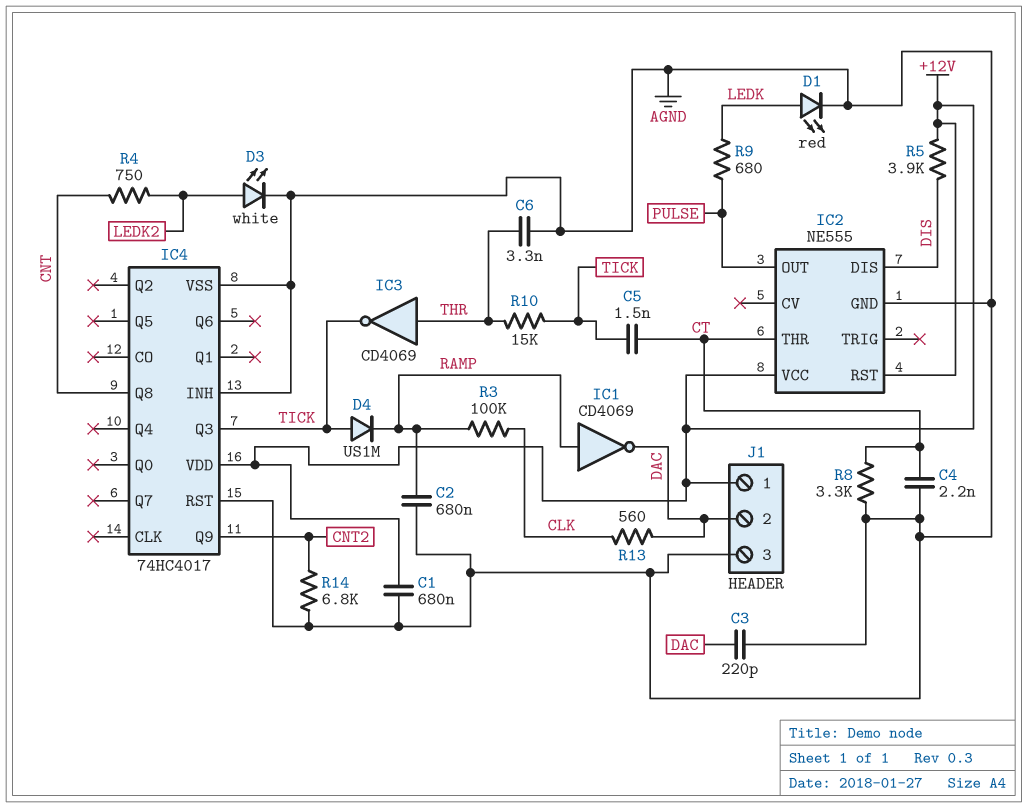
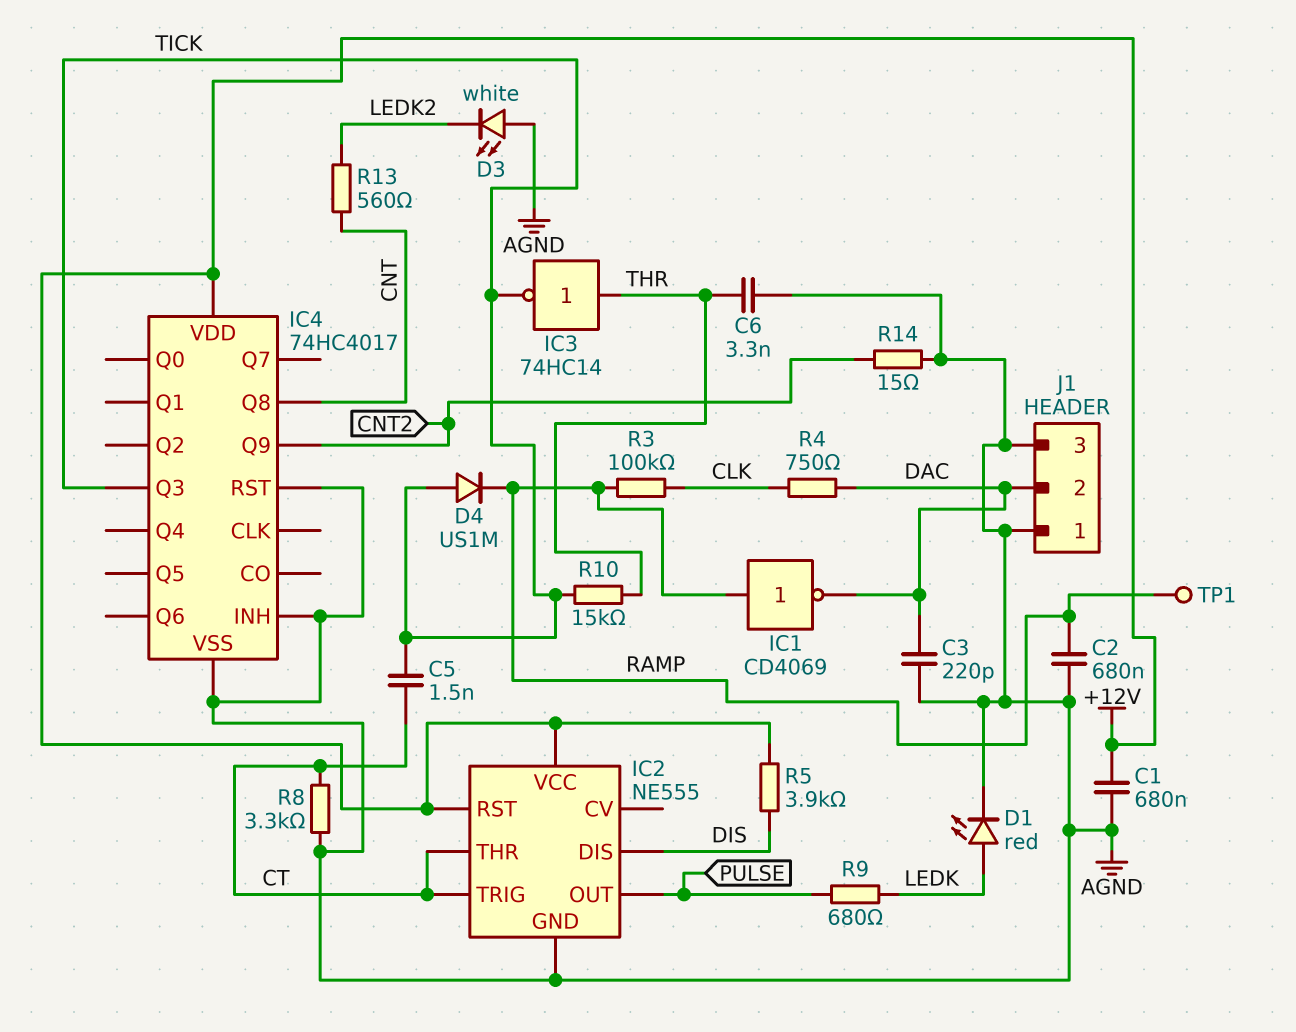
C4: 2.2nF (AGND, CT) -> none
D3: LED white (A LEDK2, K AGND) -> LED white (A AGND, K LEDK2)
IC2 pin TRIG: none -> CT
IC3: NOT CD4069 (in THR, out TICK) -> NOT 74HC14 (in THR, out TICK)
J1 pin 1: +12V -> AGND
R4: 750 (CNT, LEDK2) -> 750 (CLK, DAC)
R13: 560 (CLK, DAC) -> 560 (CNT, LEDK2)
R14: 6.8k (AGND, CNT2) -> 15 (AGND, CNT2)
TP1: none -> test point (RAMP)

